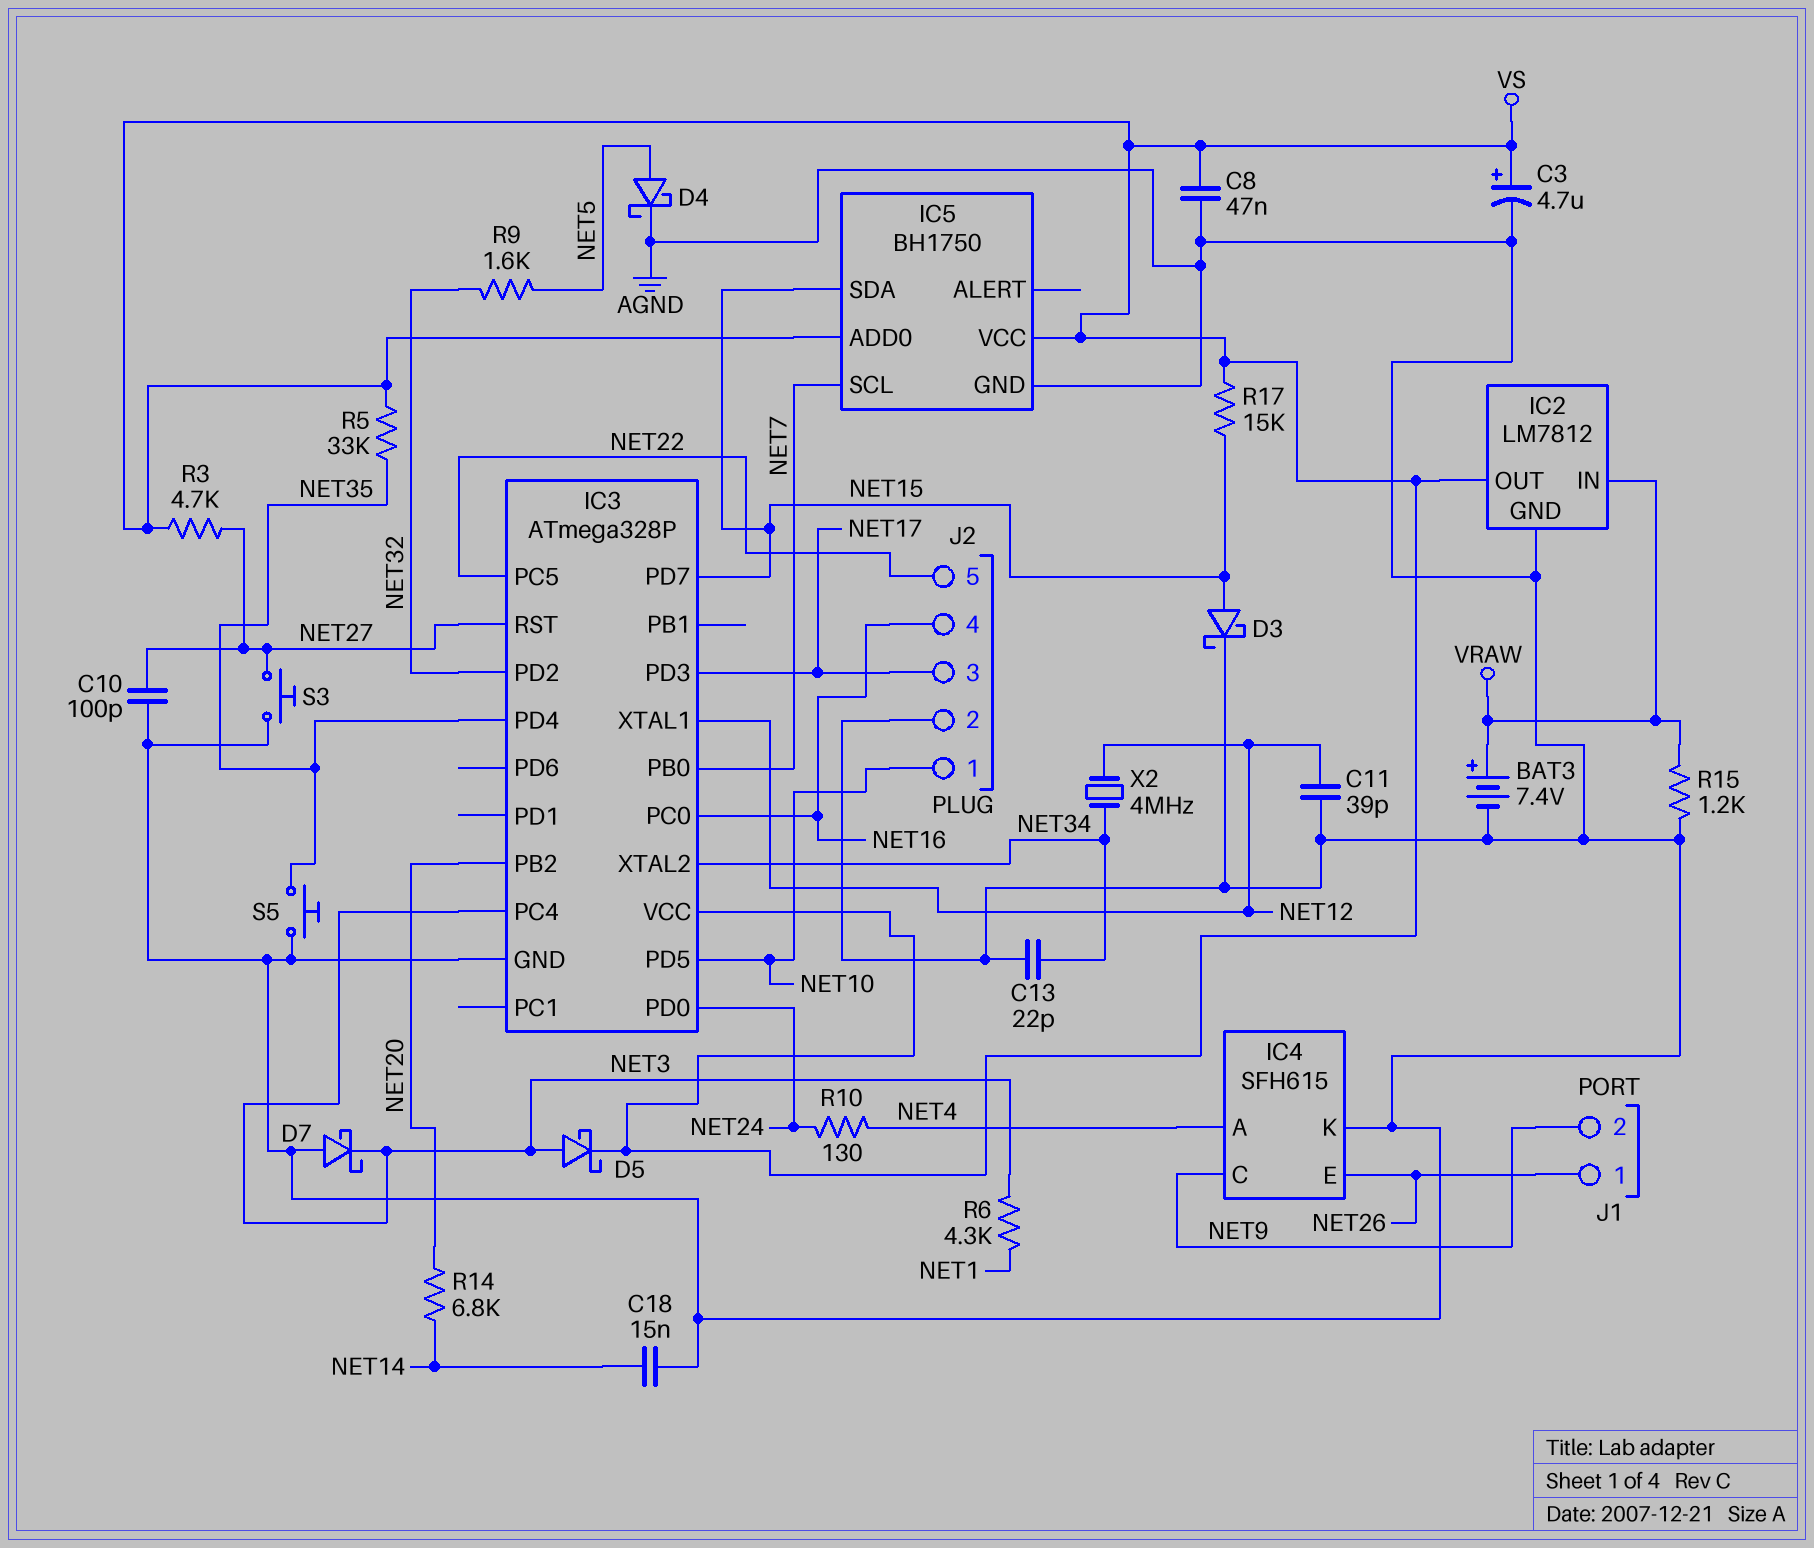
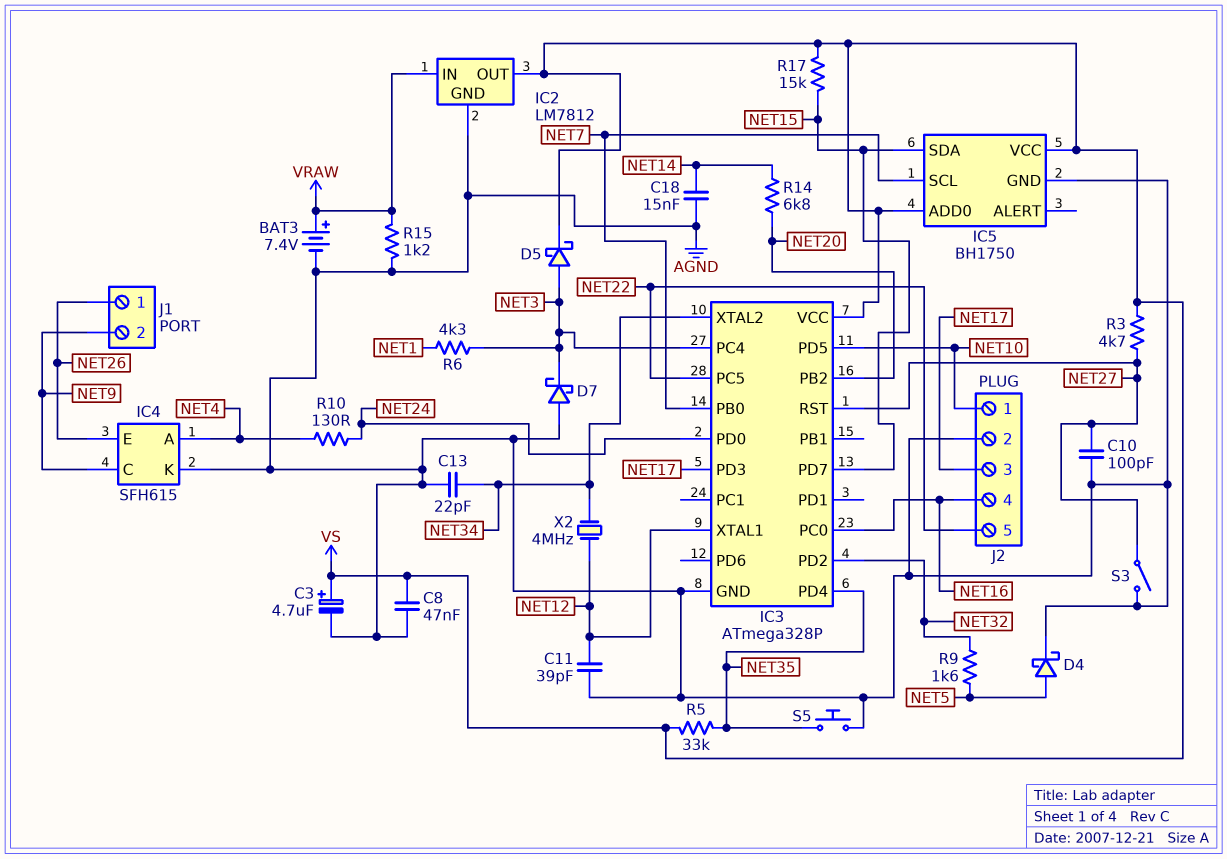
D3: schottky (A NET15, K AGND) -> none
S3: button (AGND, NET27) -> switch (AGND, NET27)

